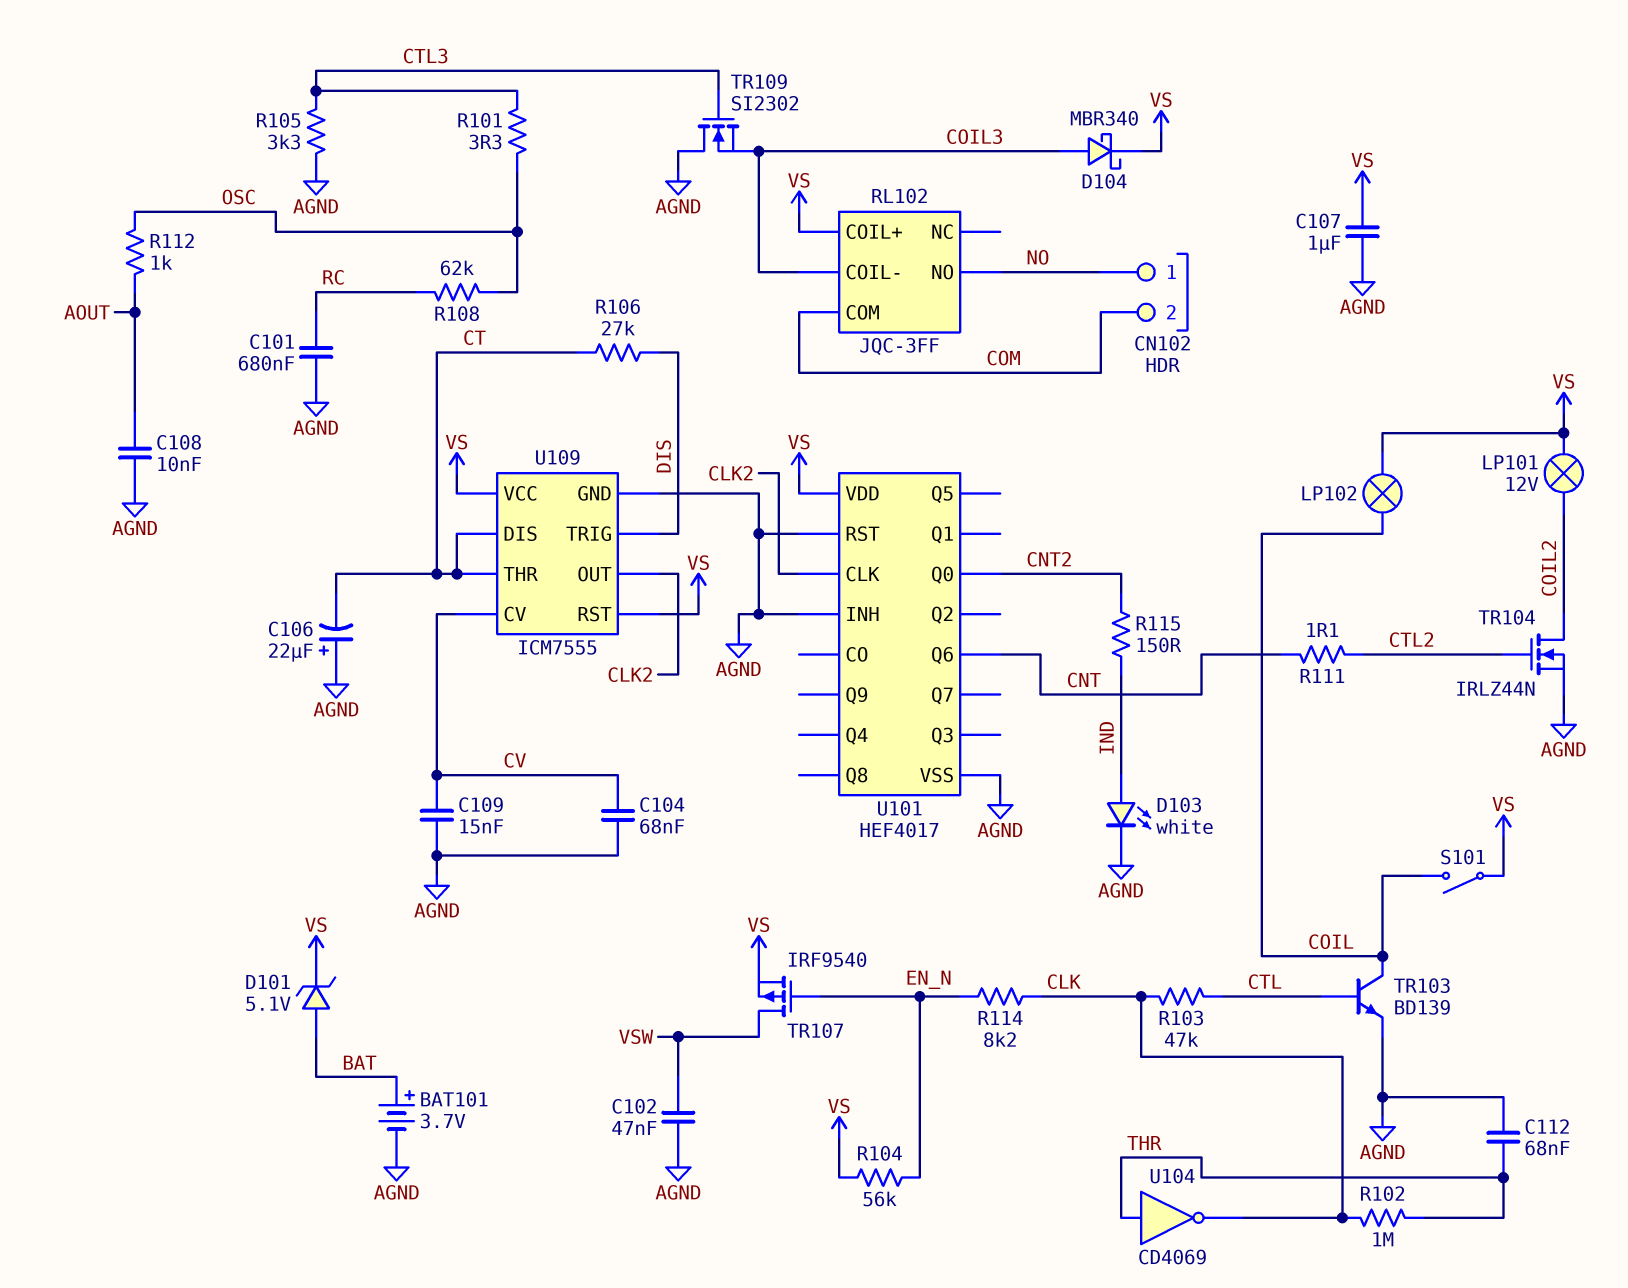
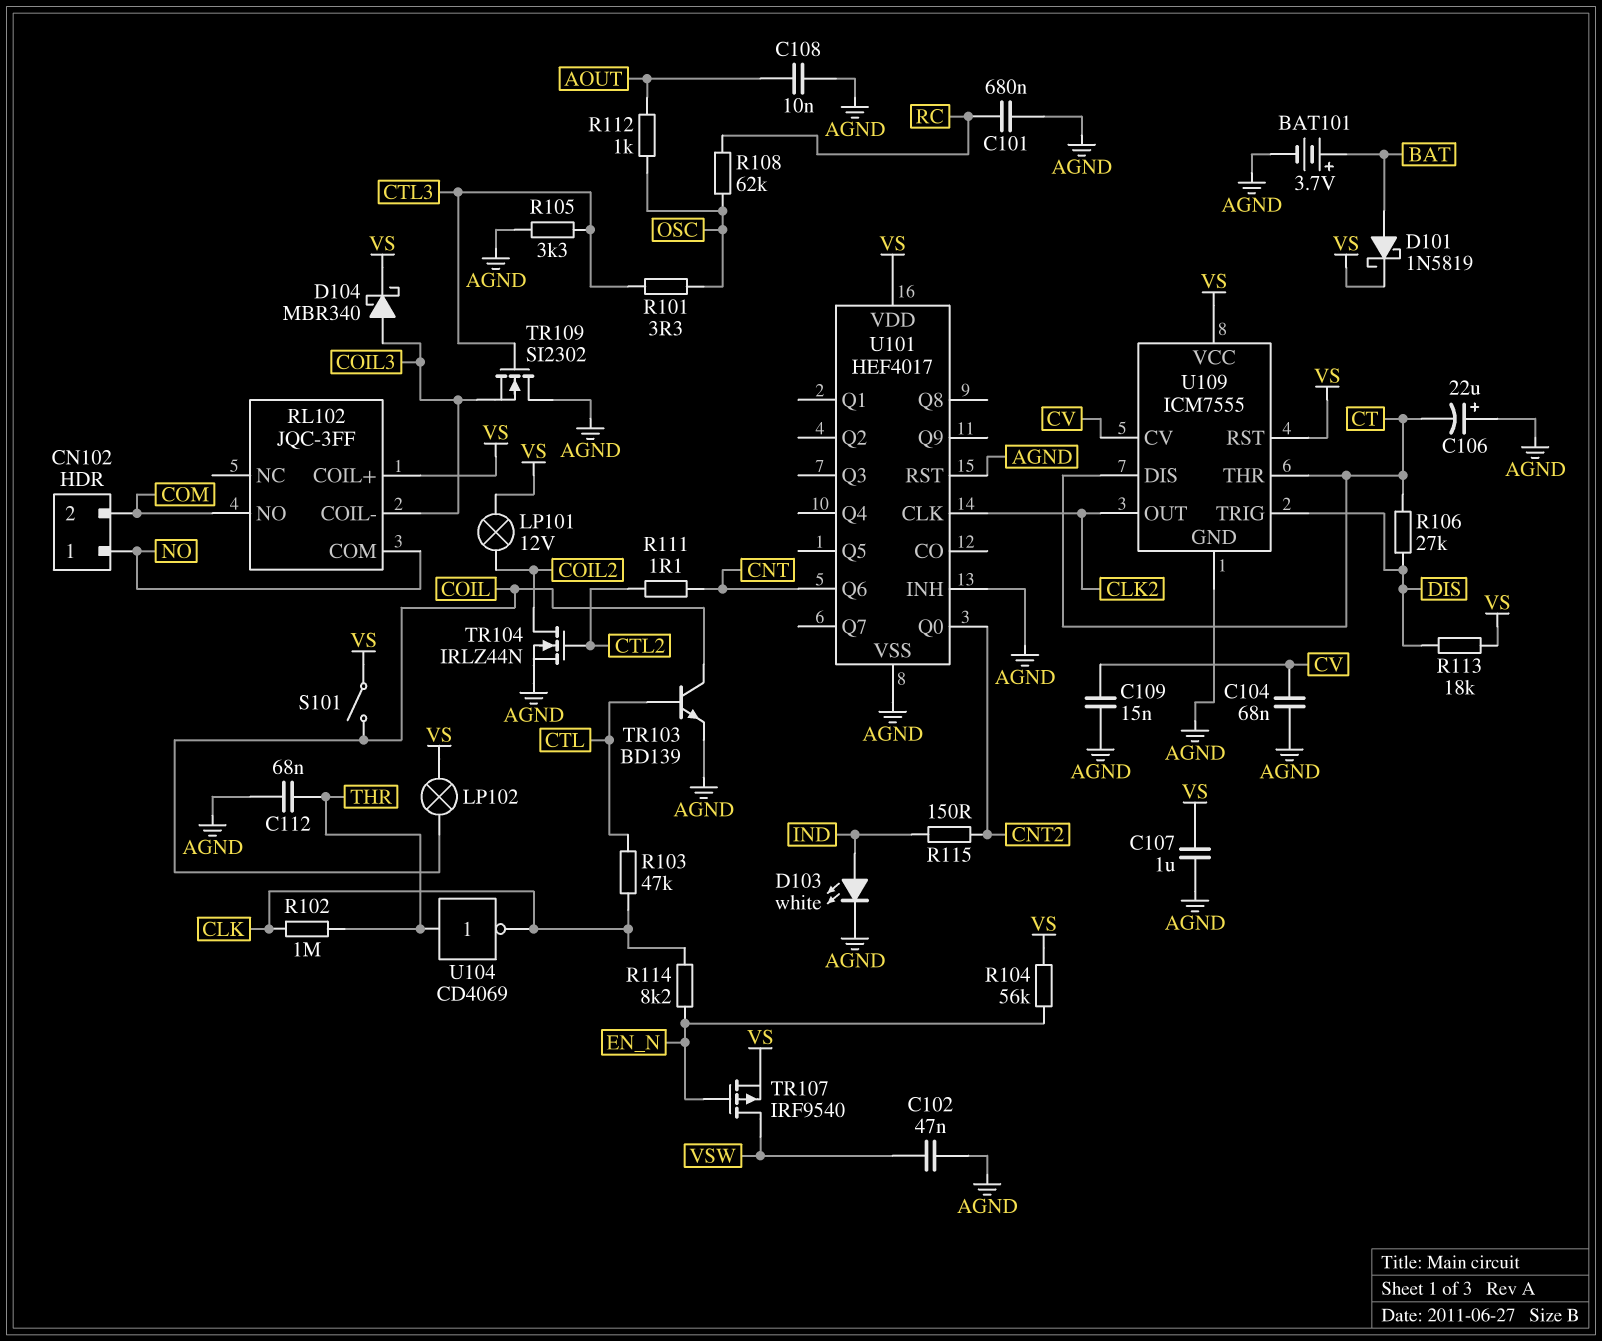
D101: zener 5.1V (A BAT, K VS) -> schottky 1N5819 (A BAT, K VS)
R113: none -> 18k (DIS, VS)
RL102 pin COM: COM -> NO
RL102 pin NO: NO -> COM

